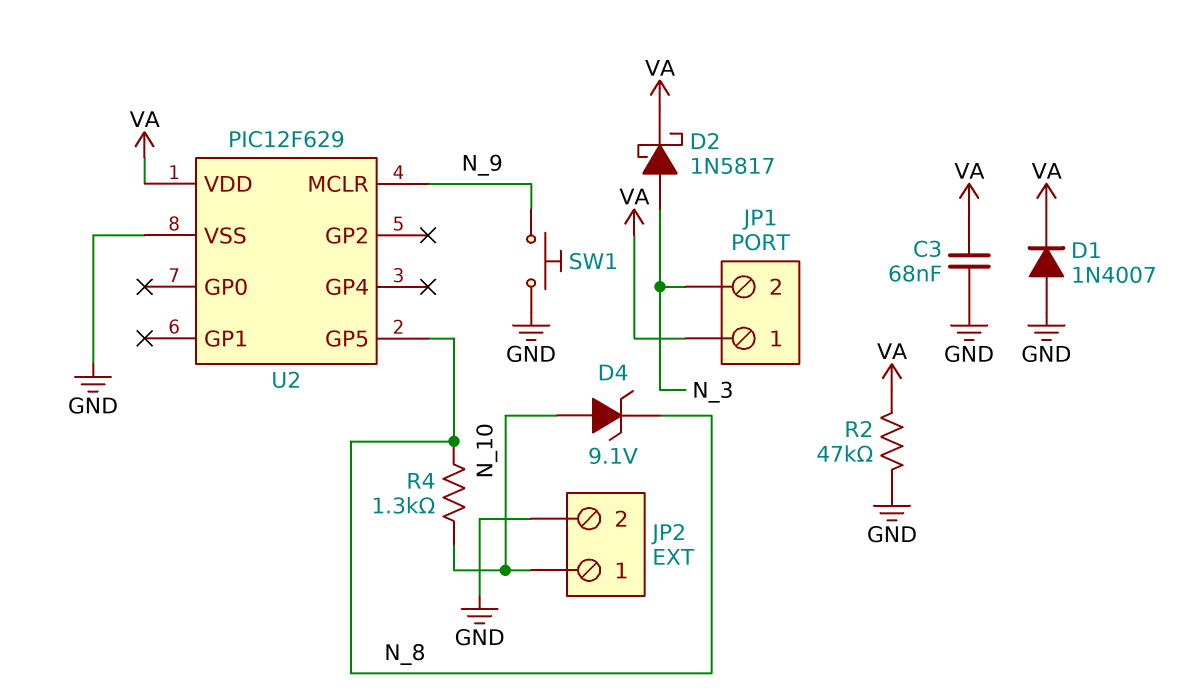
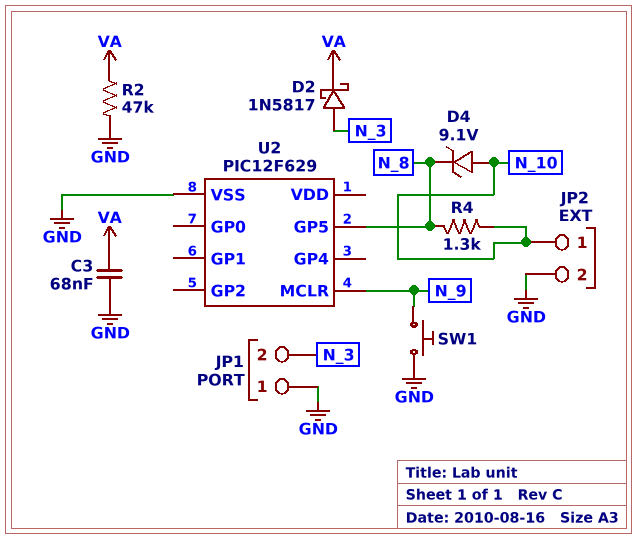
D1: diode 1N4007 (A GND, K VA) -> none
JP1 pin 1: VA -> GND
U2 pin VDD: VA -> none

